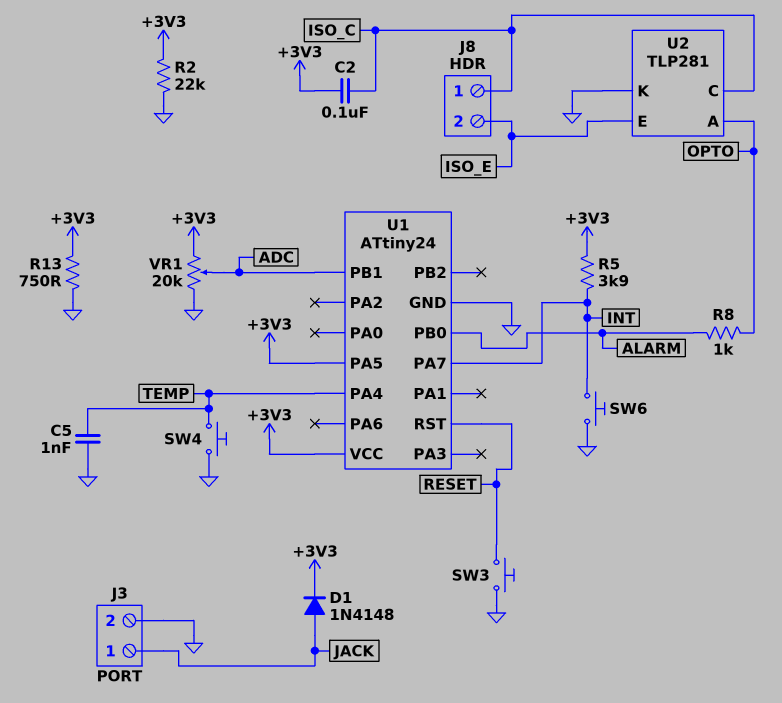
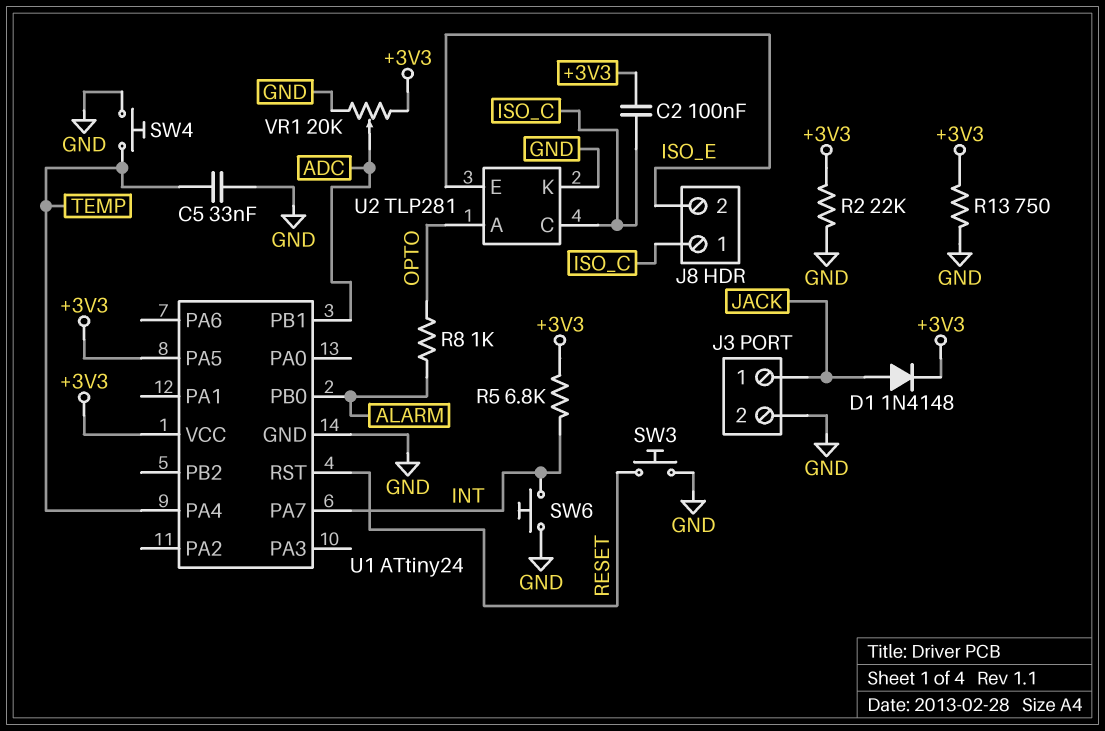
C5: 1nF (GND, TEMP) -> 33nF (GND, TEMP)
R5: 3.9k (+3V3, INT) -> 6.8k (+3V3, INT)

